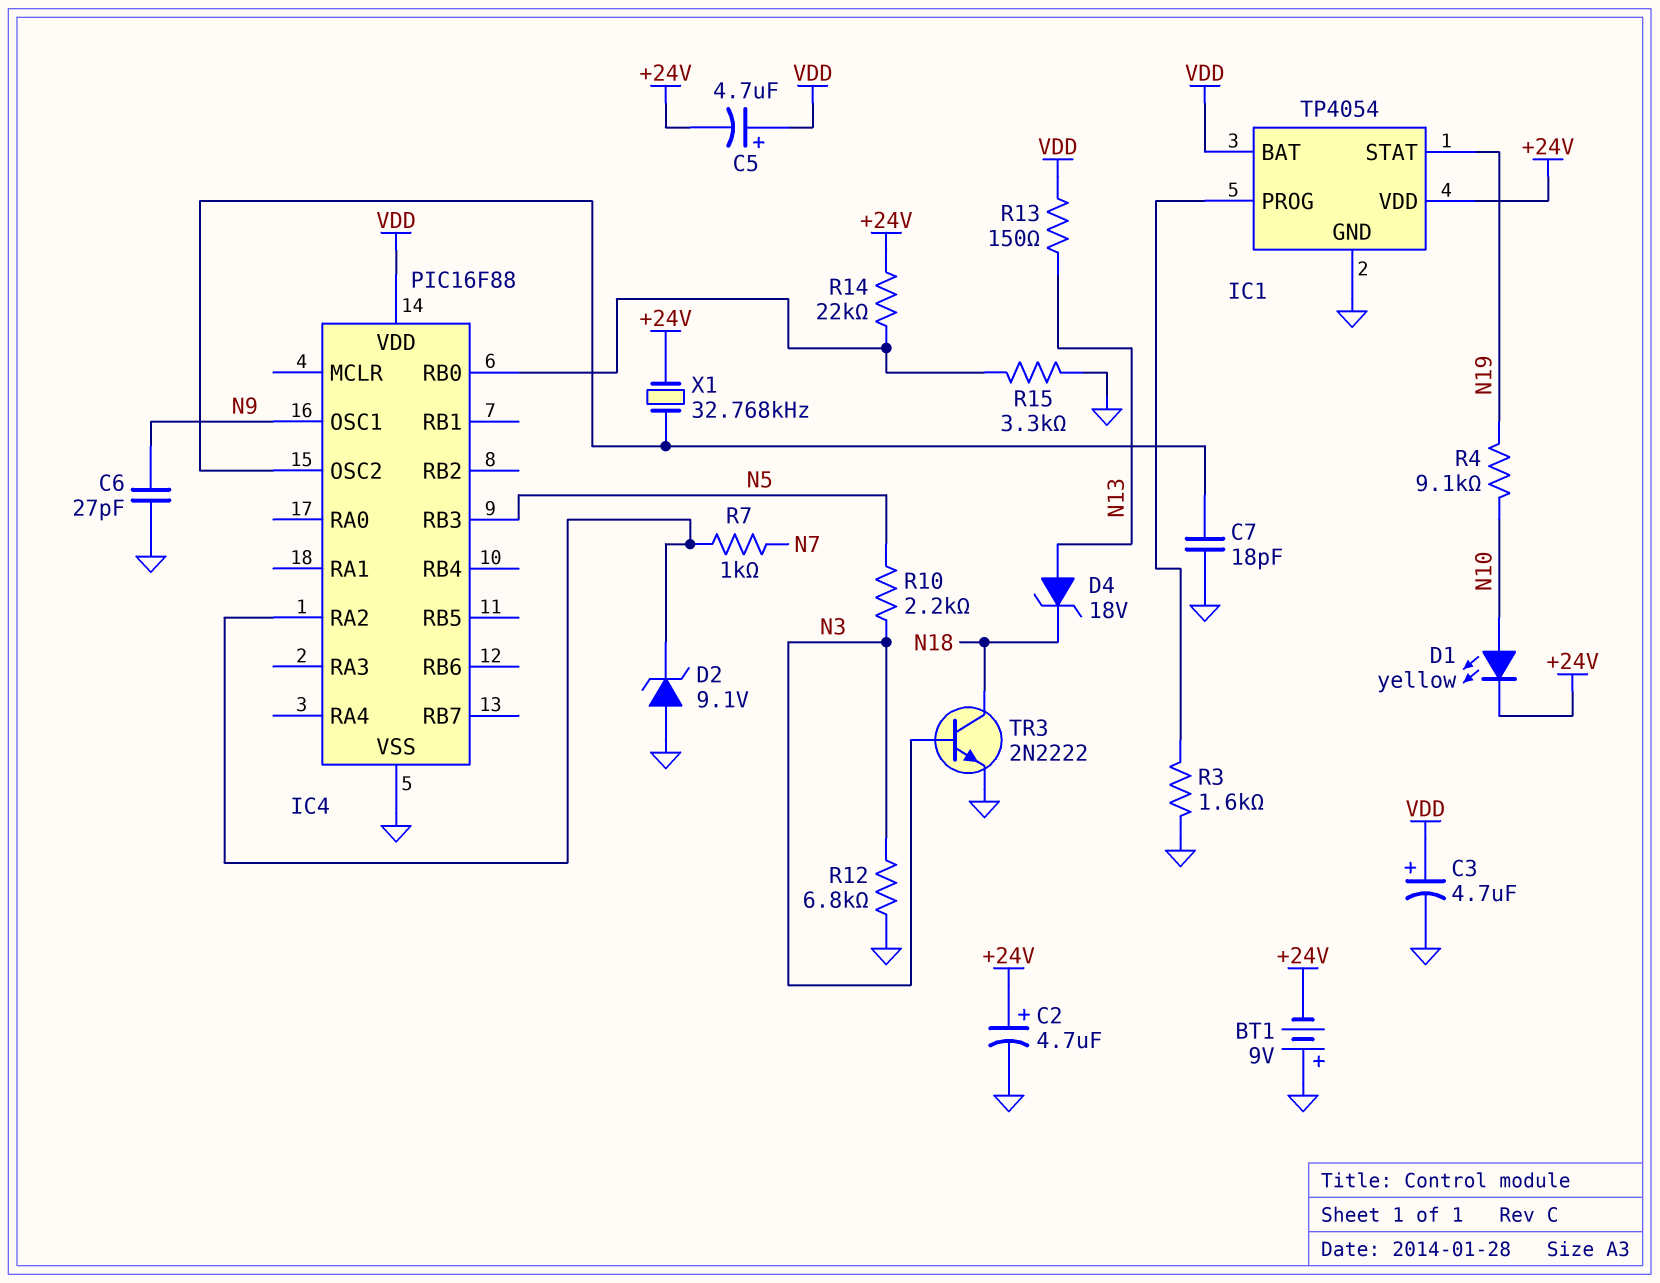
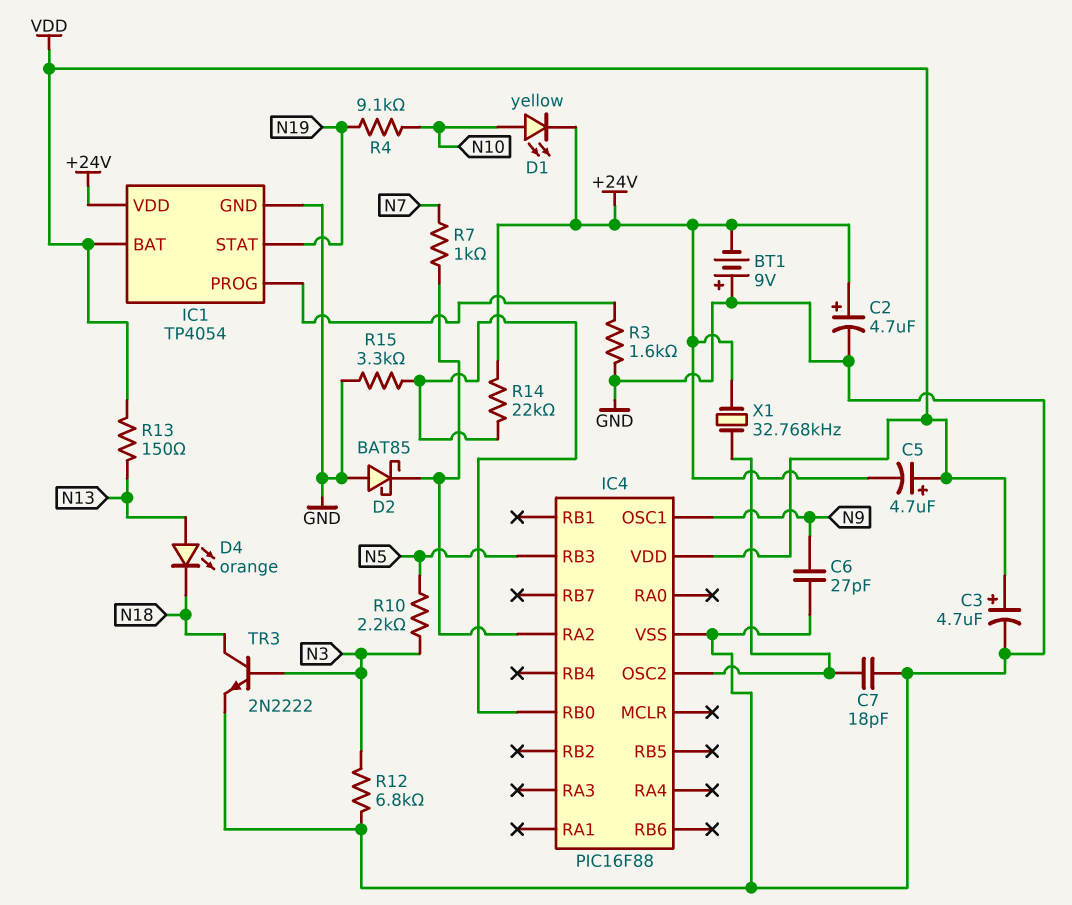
D2: zener 9.1V (A GND, K IC4/RA2) -> schottky BAT85 (A GND, K IC4/RA2)
D4: zener 18V (A N13, K N18) -> LED orange (A N13, K N18)

